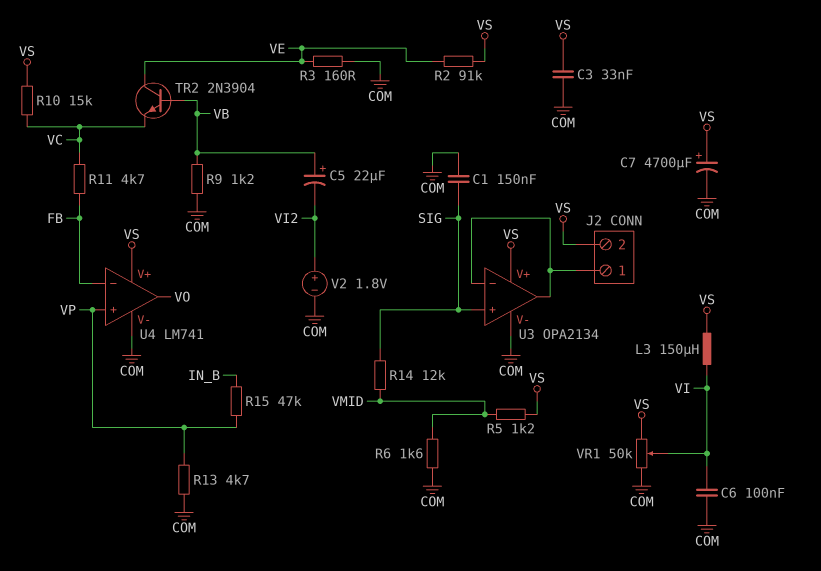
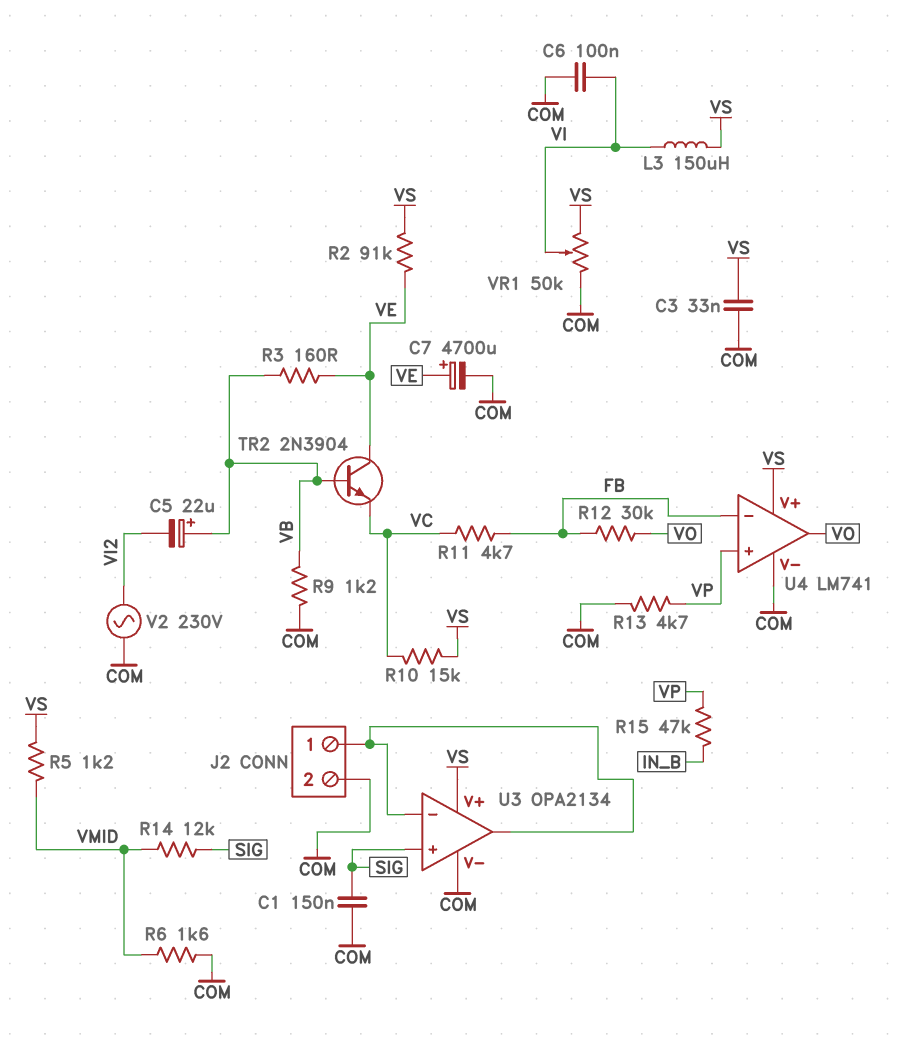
C7: 4700uF (plus VS, minus COM) -> 4700uF (plus VE, minus COM)
J2 pin 2: VS -> COM
R3: 160 (COM, VE) -> 160 (VB, VE)
R12: none -> 30k (FB, VO)
V2: 1.8V (plus VI2, minus COM) -> AC 230V (COM, VI2)

